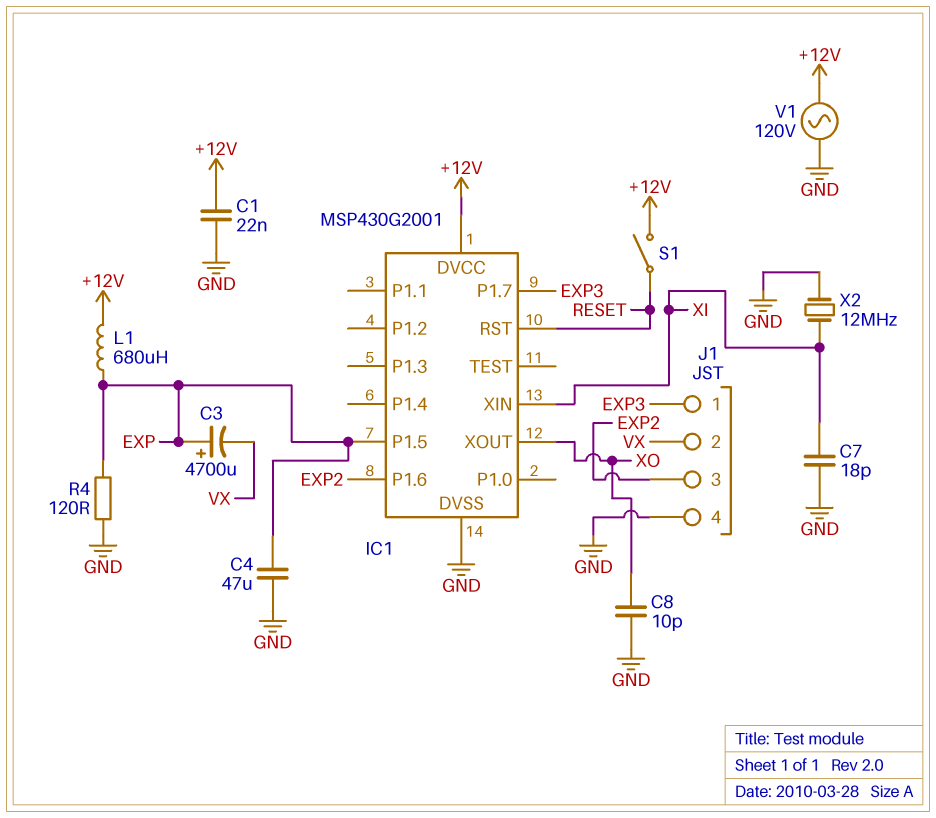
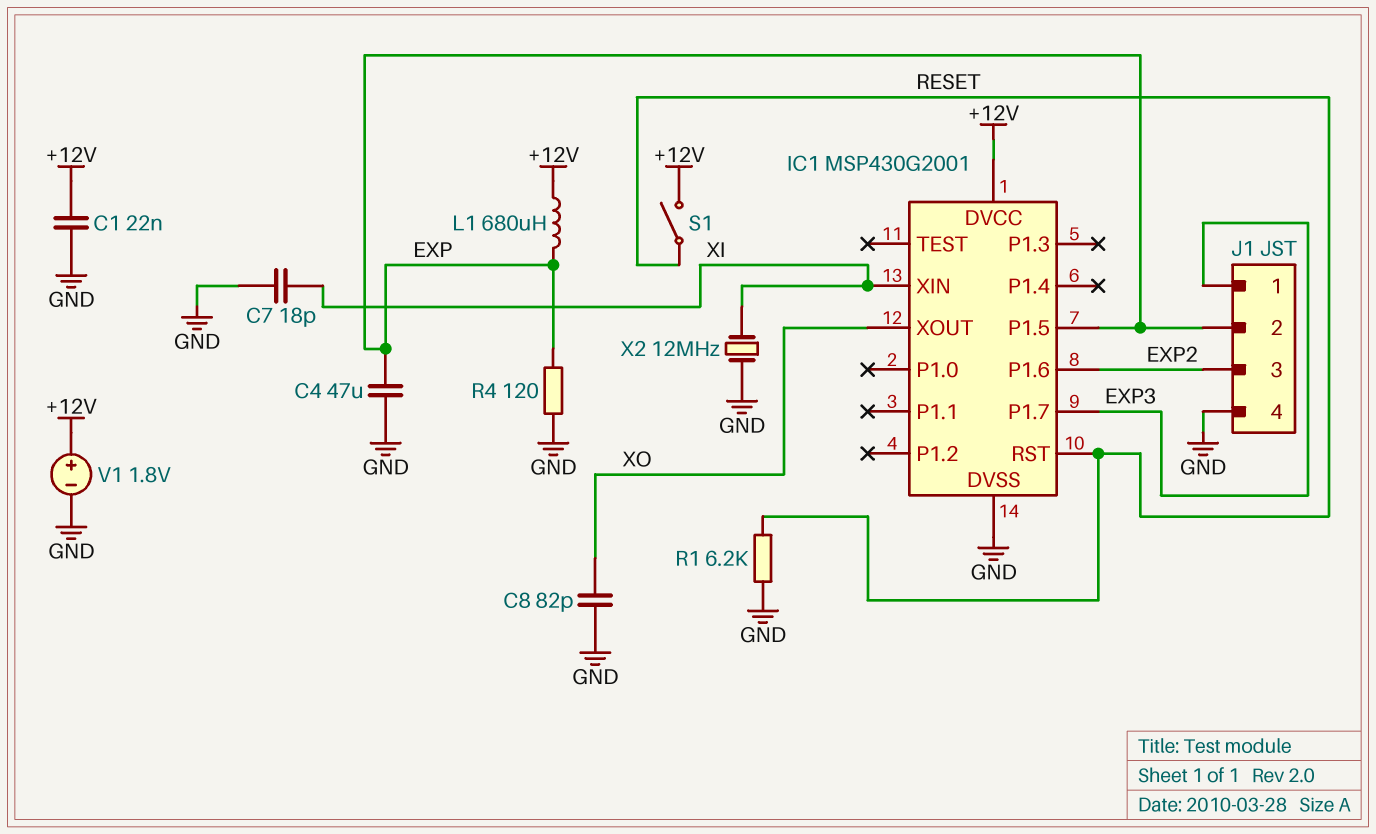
C3: 4700uF (plus EXP, minus VX) -> none
C8: 10pF (GND, XO) -> 82pF (GND, XO)
J1 pin 2: VX -> EXP
R1: none -> 6.2k (GND, RESET)
V1: AC 120V (+12V, GND) -> 1.8V (plus +12V, minus GND)

